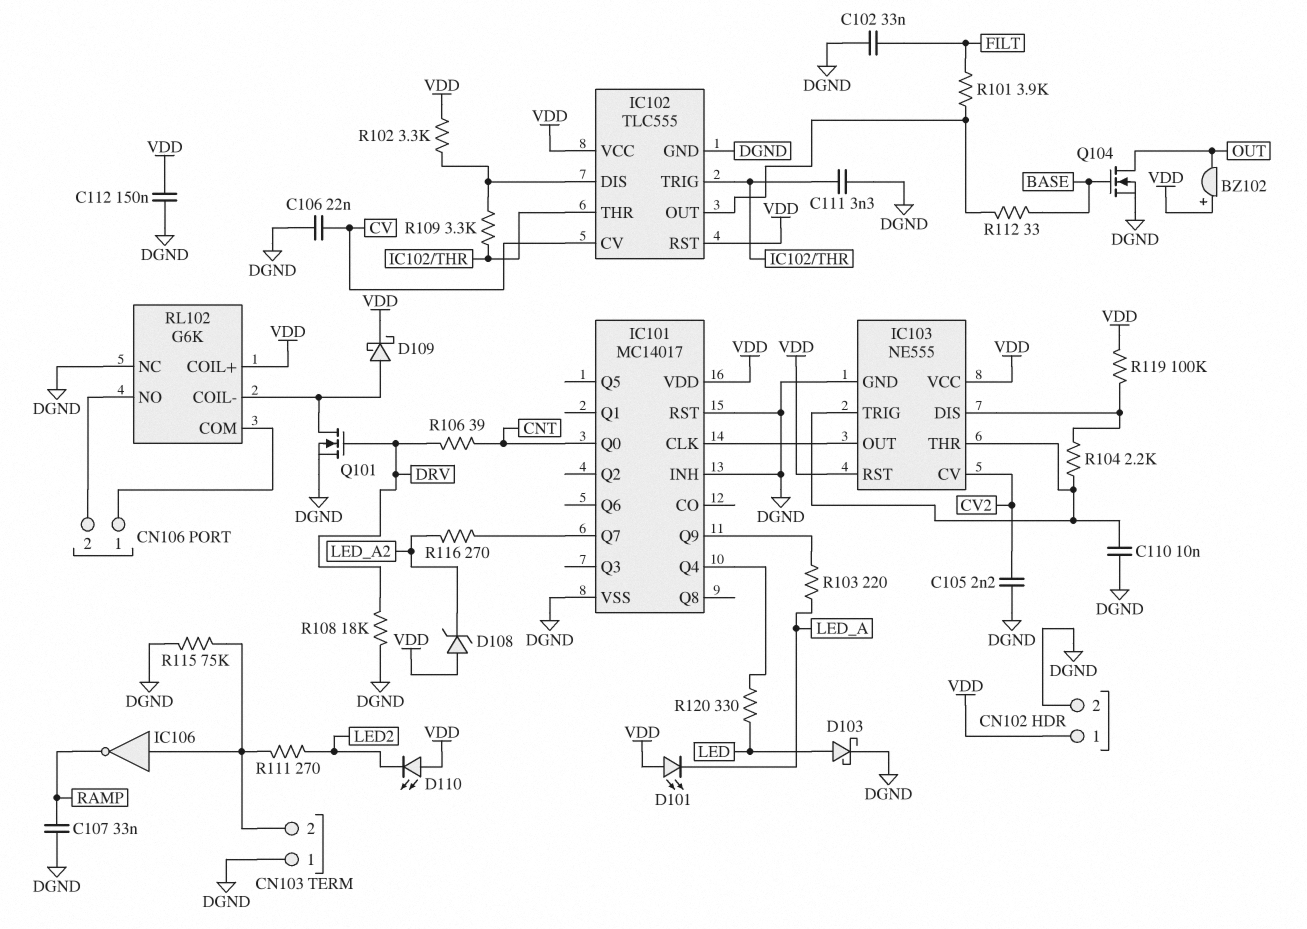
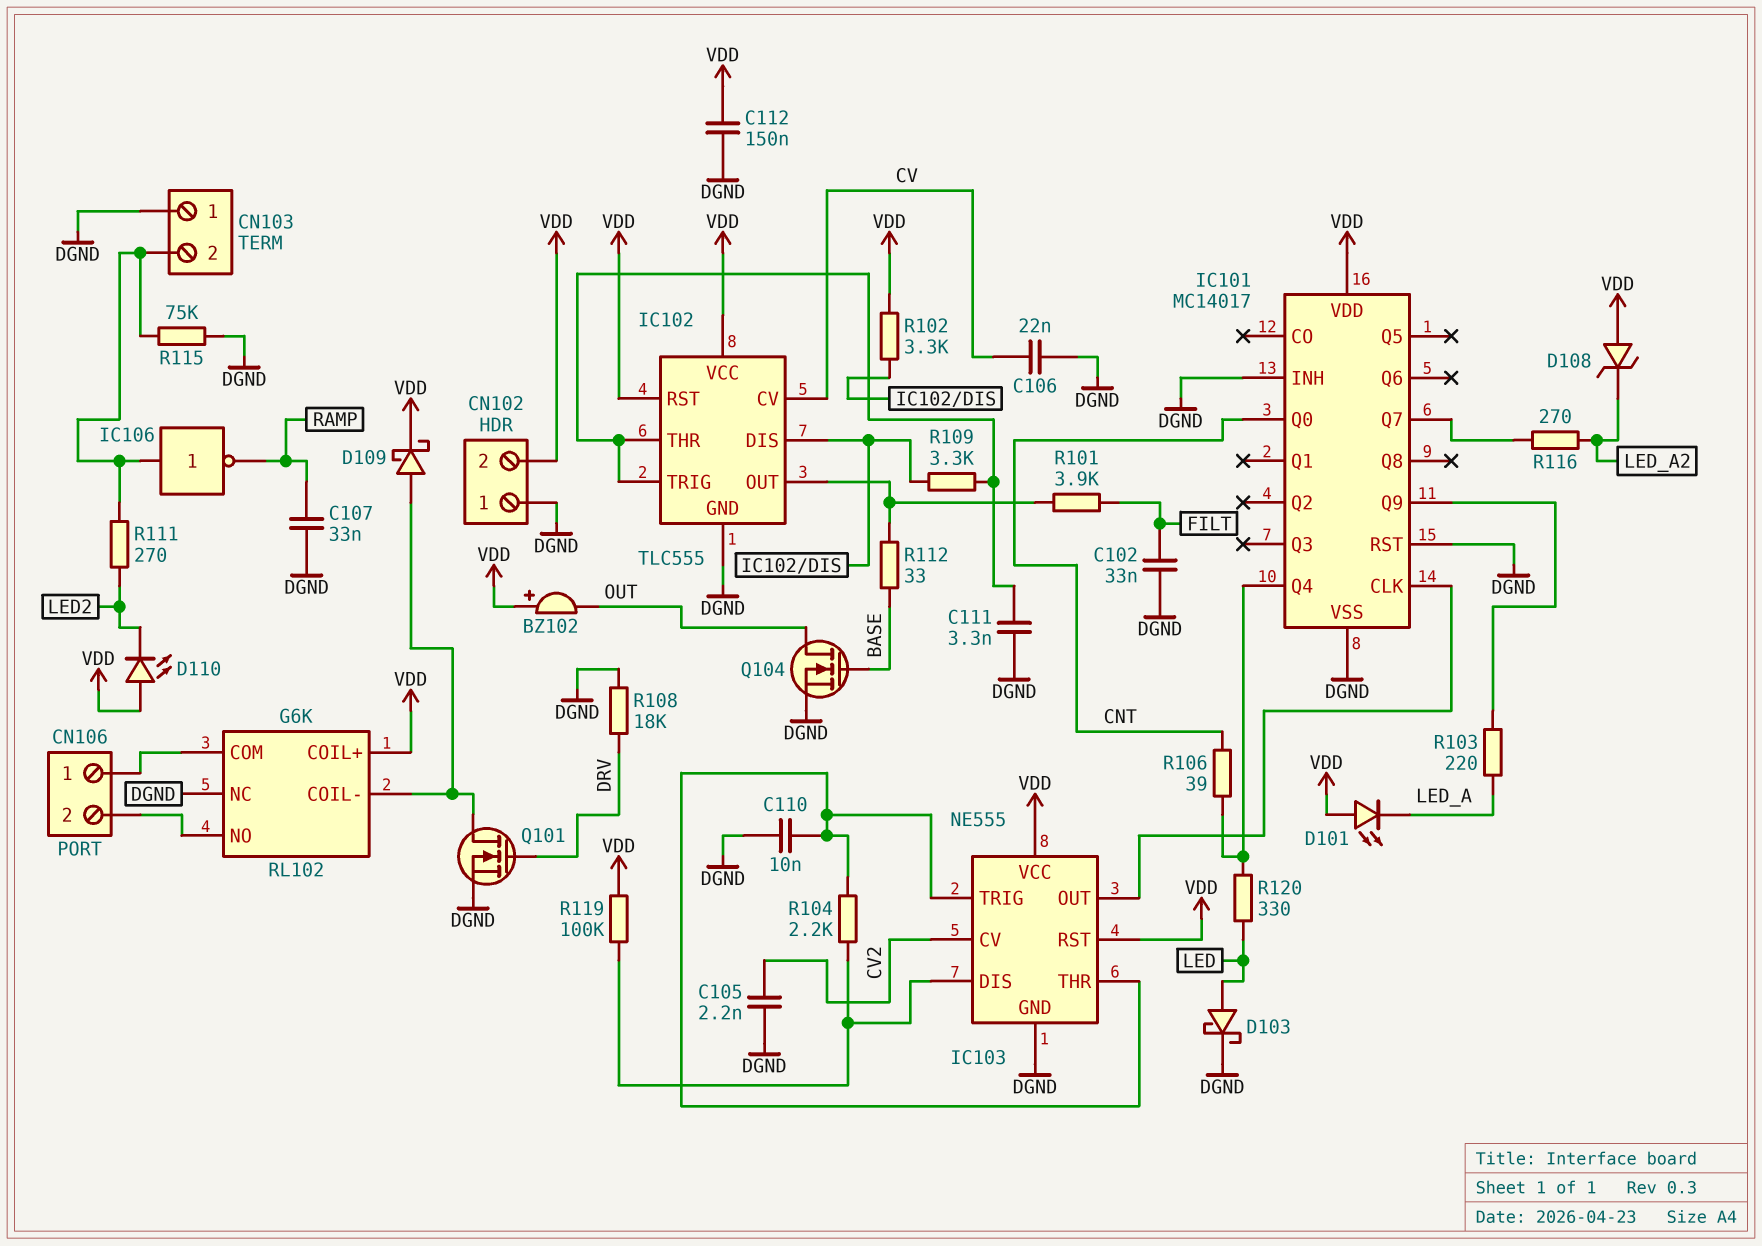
CN102 pin 1: VDD -> DGND
CN102 pin 2: DGND -> VDD
R106: 39 (CNT, DRV) -> 39 (CNT, IC101/Q4)

